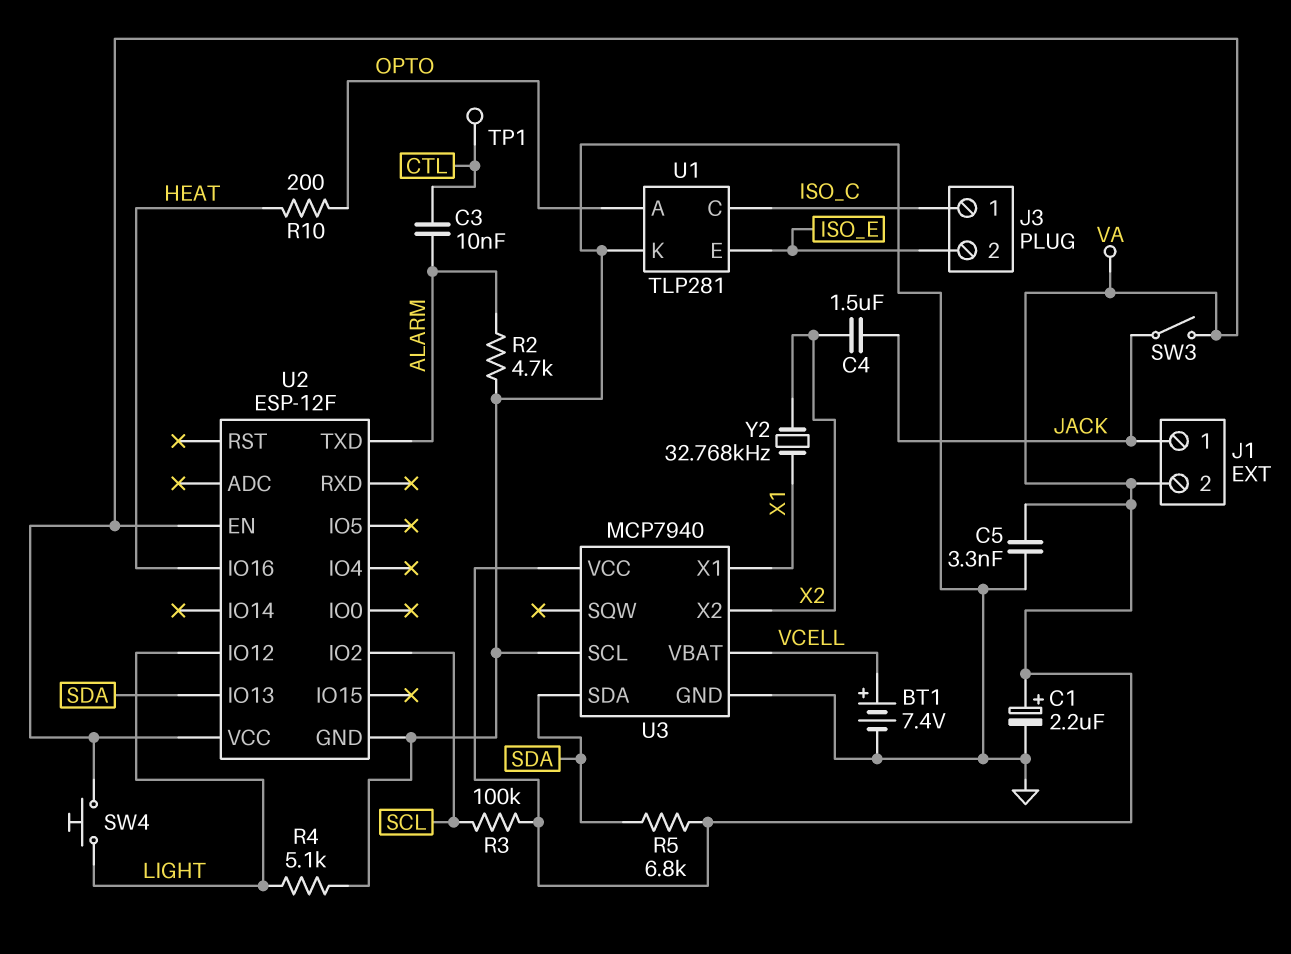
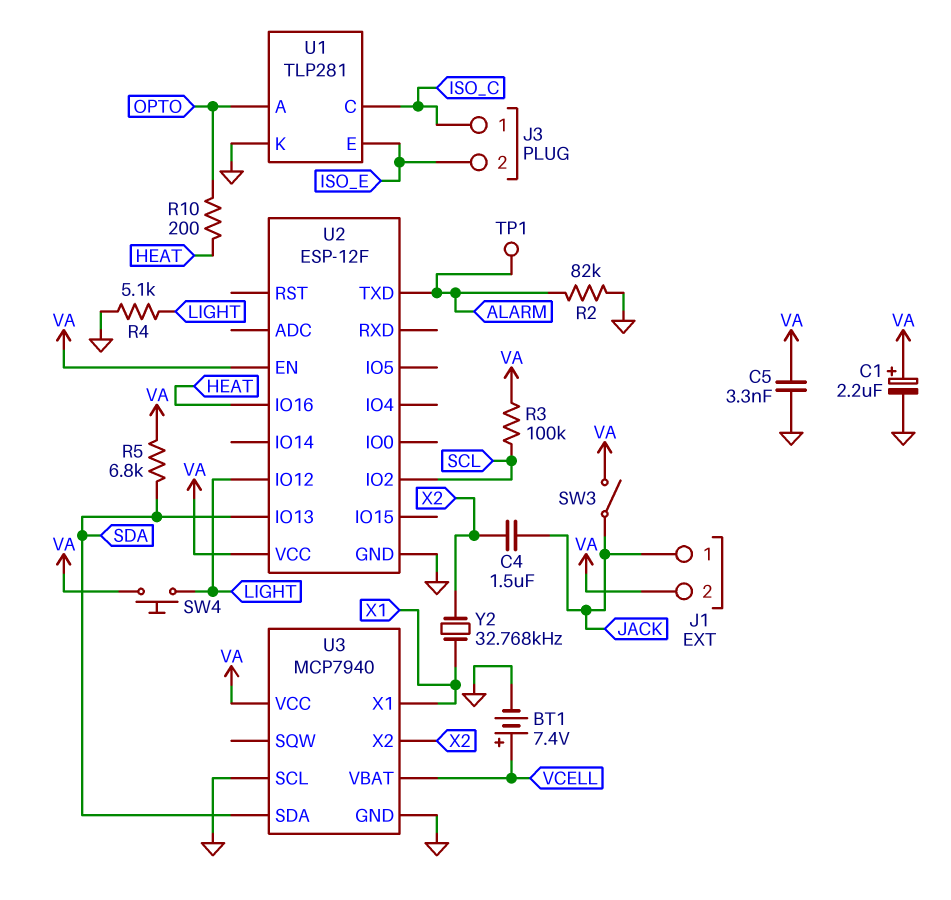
C3: 10nF (ALARM, CTL) -> none
R2: 4.7k (ALARM, GND) -> 82k (ALARM, GND)
TP1: test point (CTL) -> test point (ALARM)

